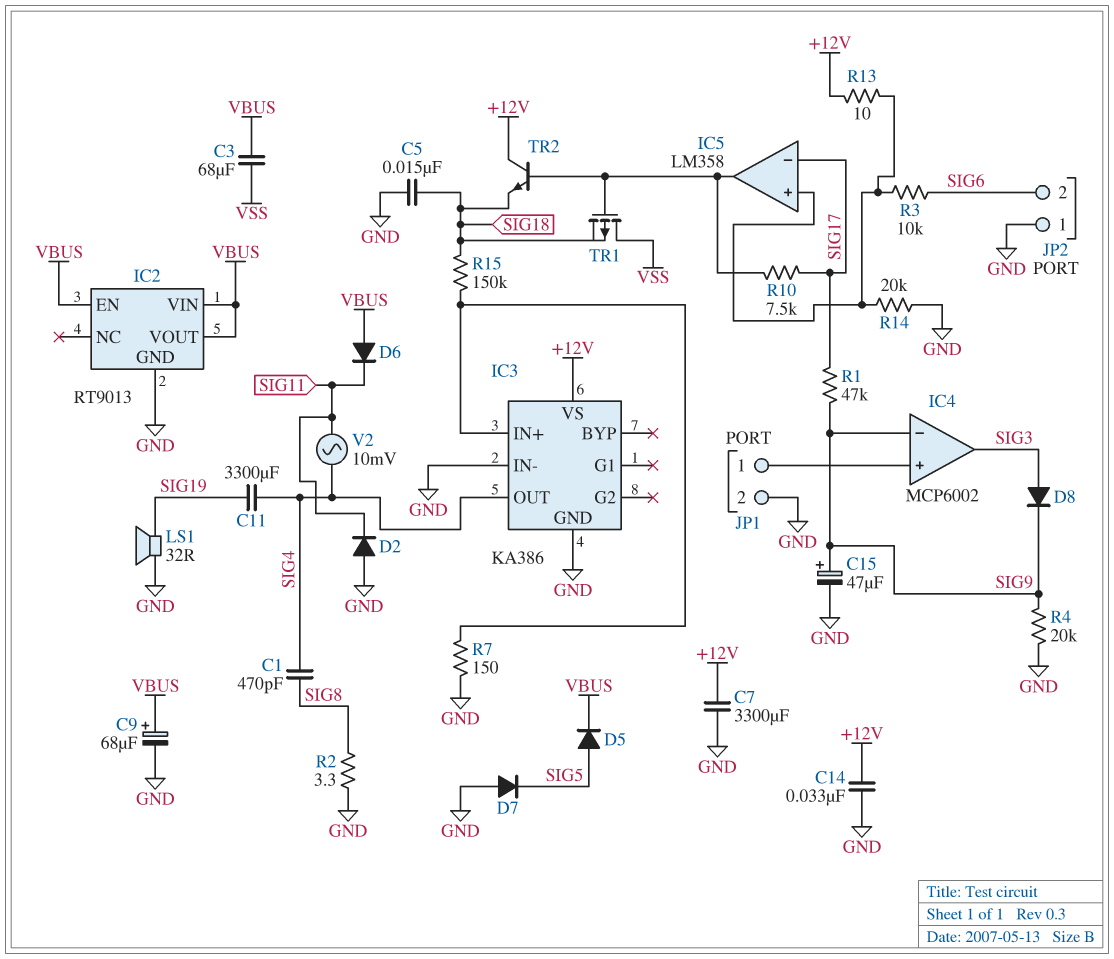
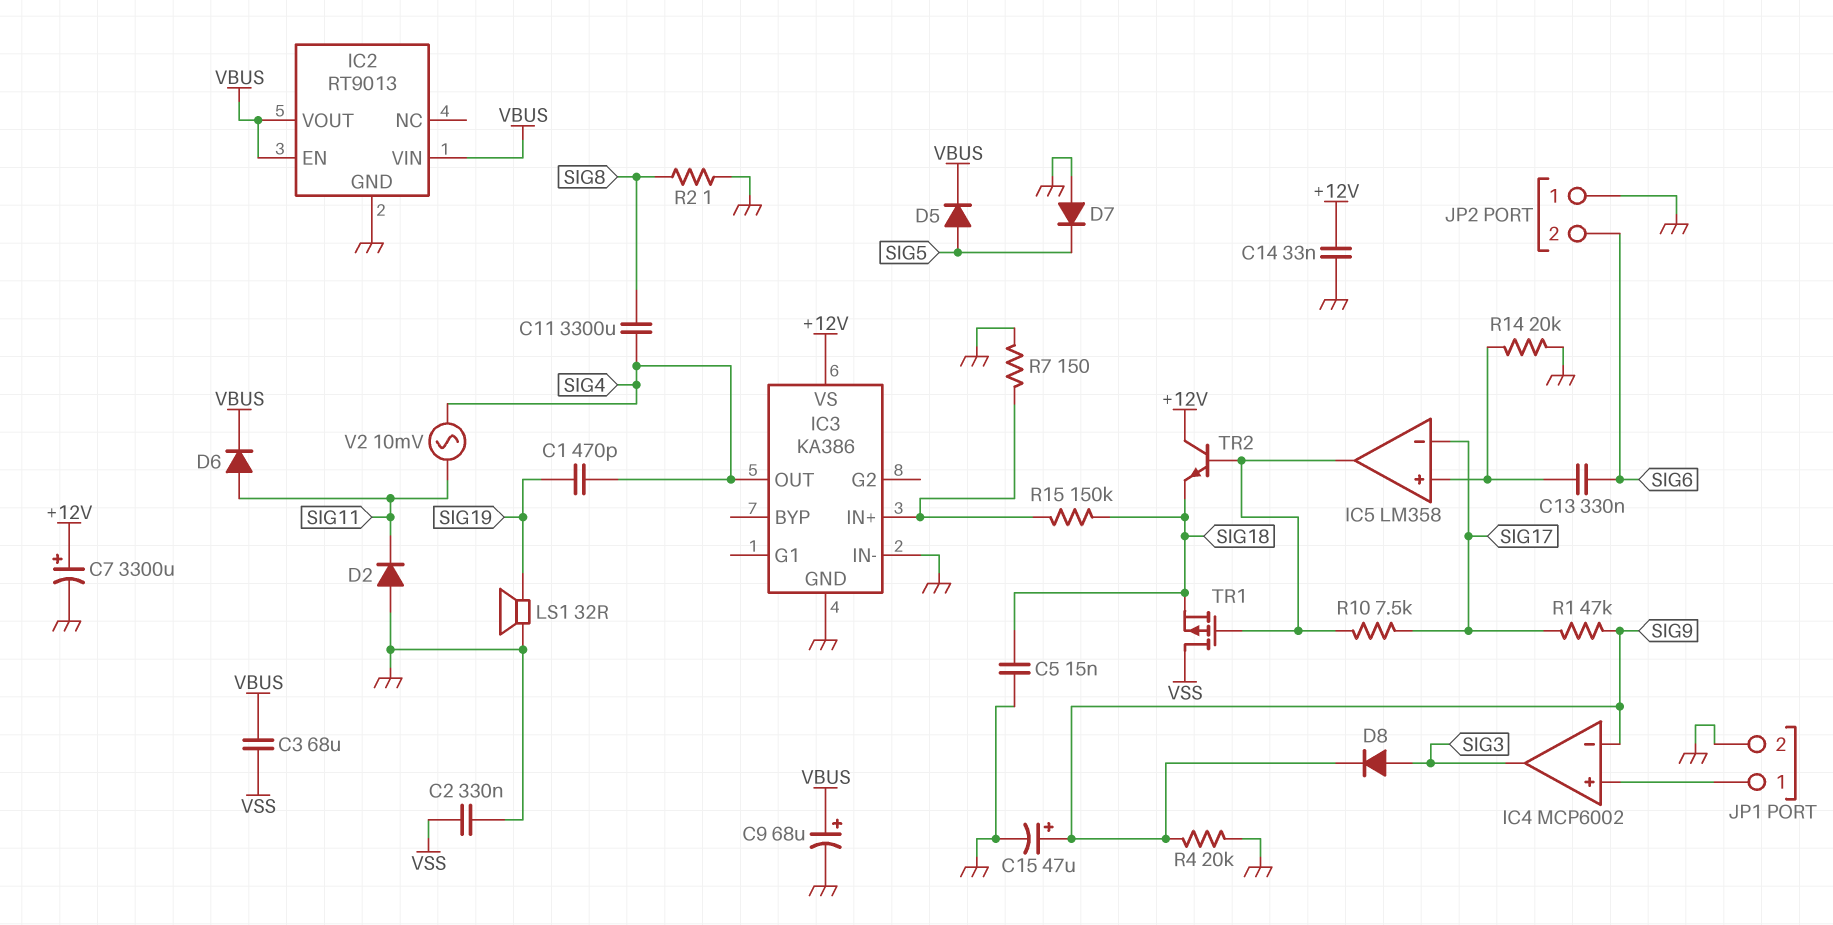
C1: 470pF (SIG4, SIG8) -> 470pF (SIG4, SIG19)
C2: none -> 330nF (GND, VSS)
C7: 3300uF (+12V, GND) -> 3300uF (plus +12V, minus GND)
C11: 3300uF (SIG4, SIG19) -> 3300uF (SIG4, SIG8)
C13: none -> 330nF (IC5/in+, SIG6)
D6: diode (A VBUS, K SIG11) -> diode (A SIG11, K VBUS)
R2: 3.3 (GND, SIG8) -> 1 (GND, SIG8)
R3: 10k (IC5/in+, SIG6) -> none
R13: 10 (+12V, IC5/in+) -> none

